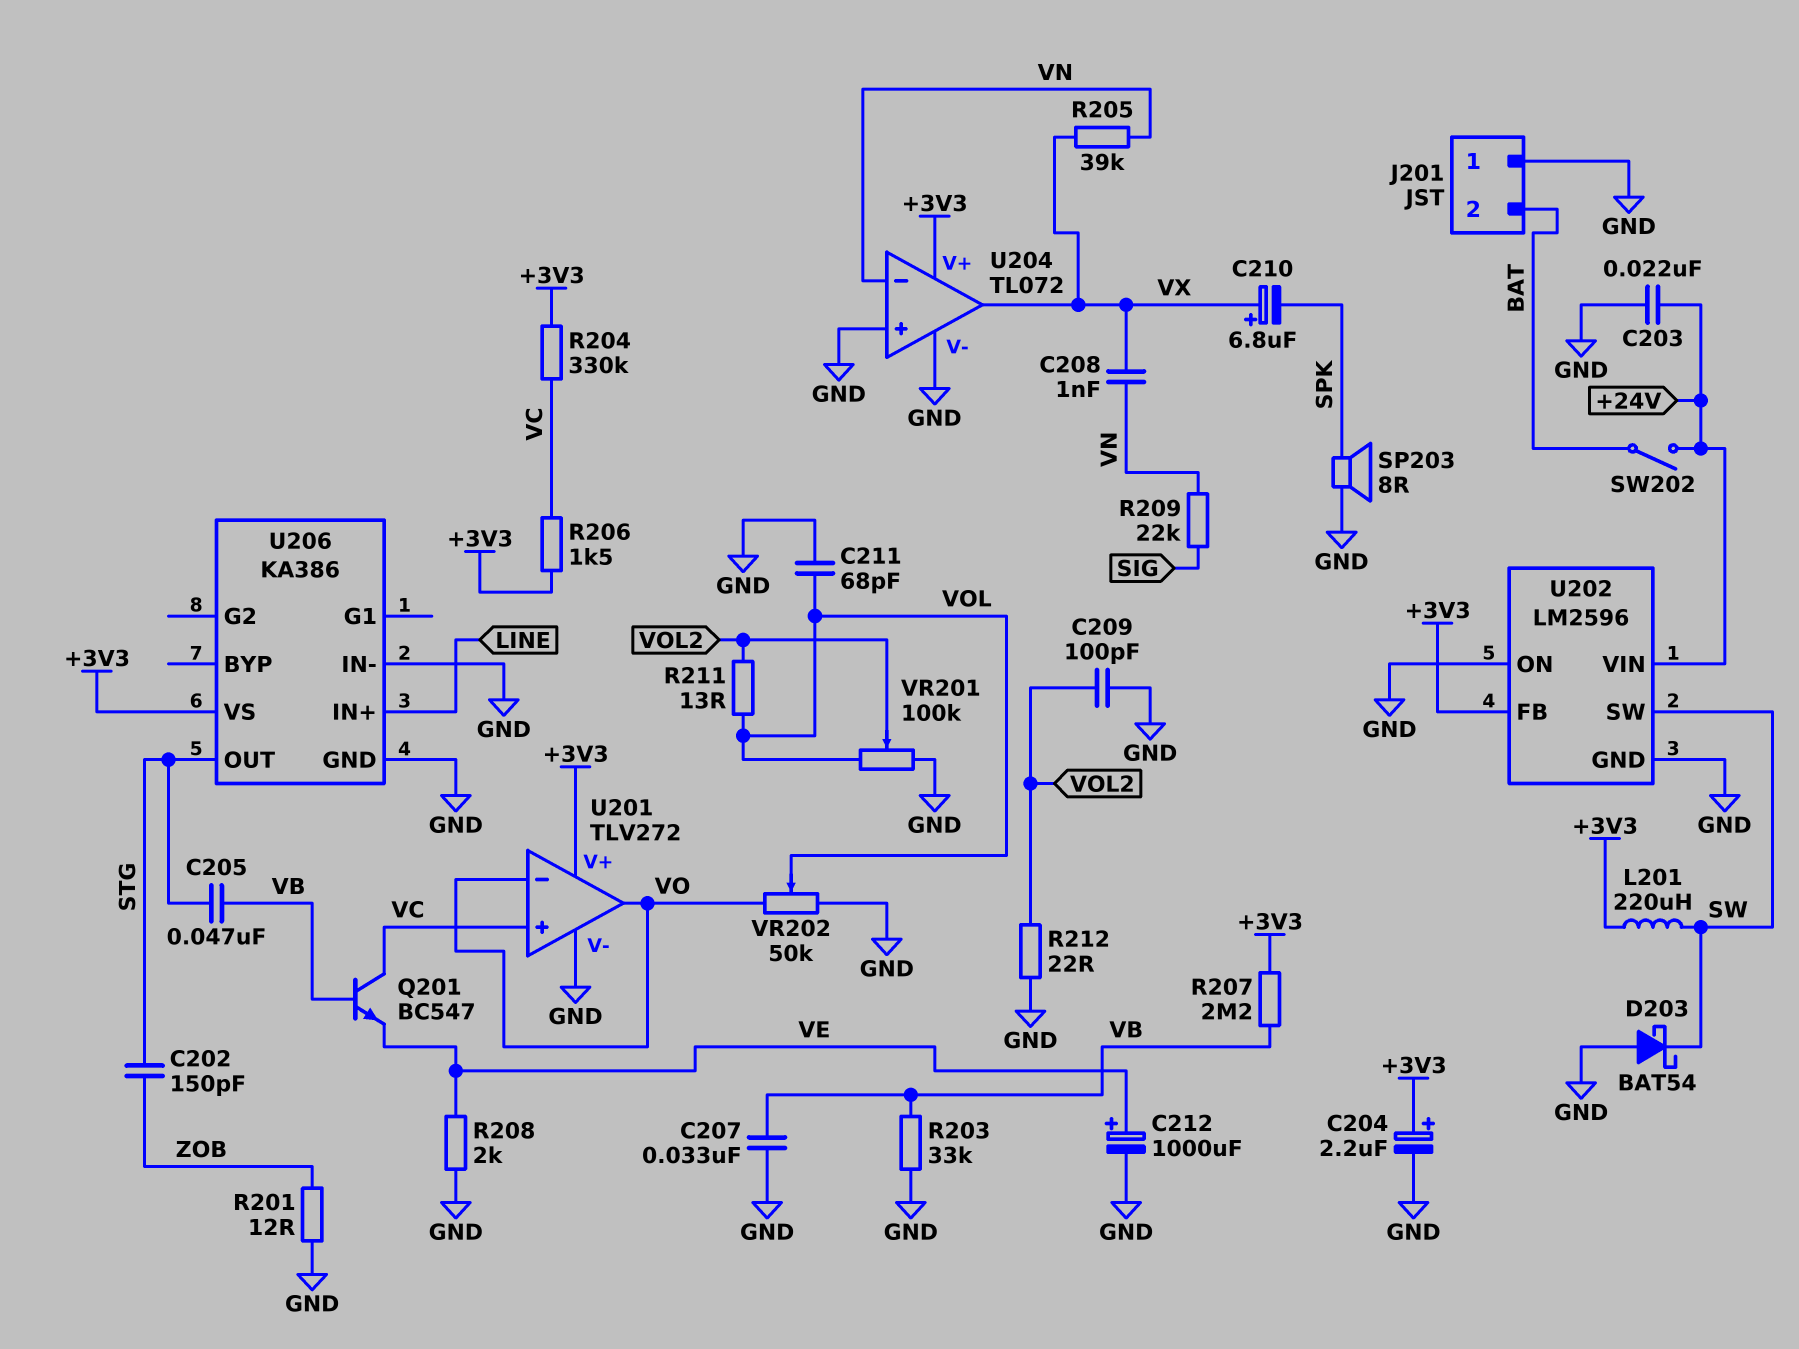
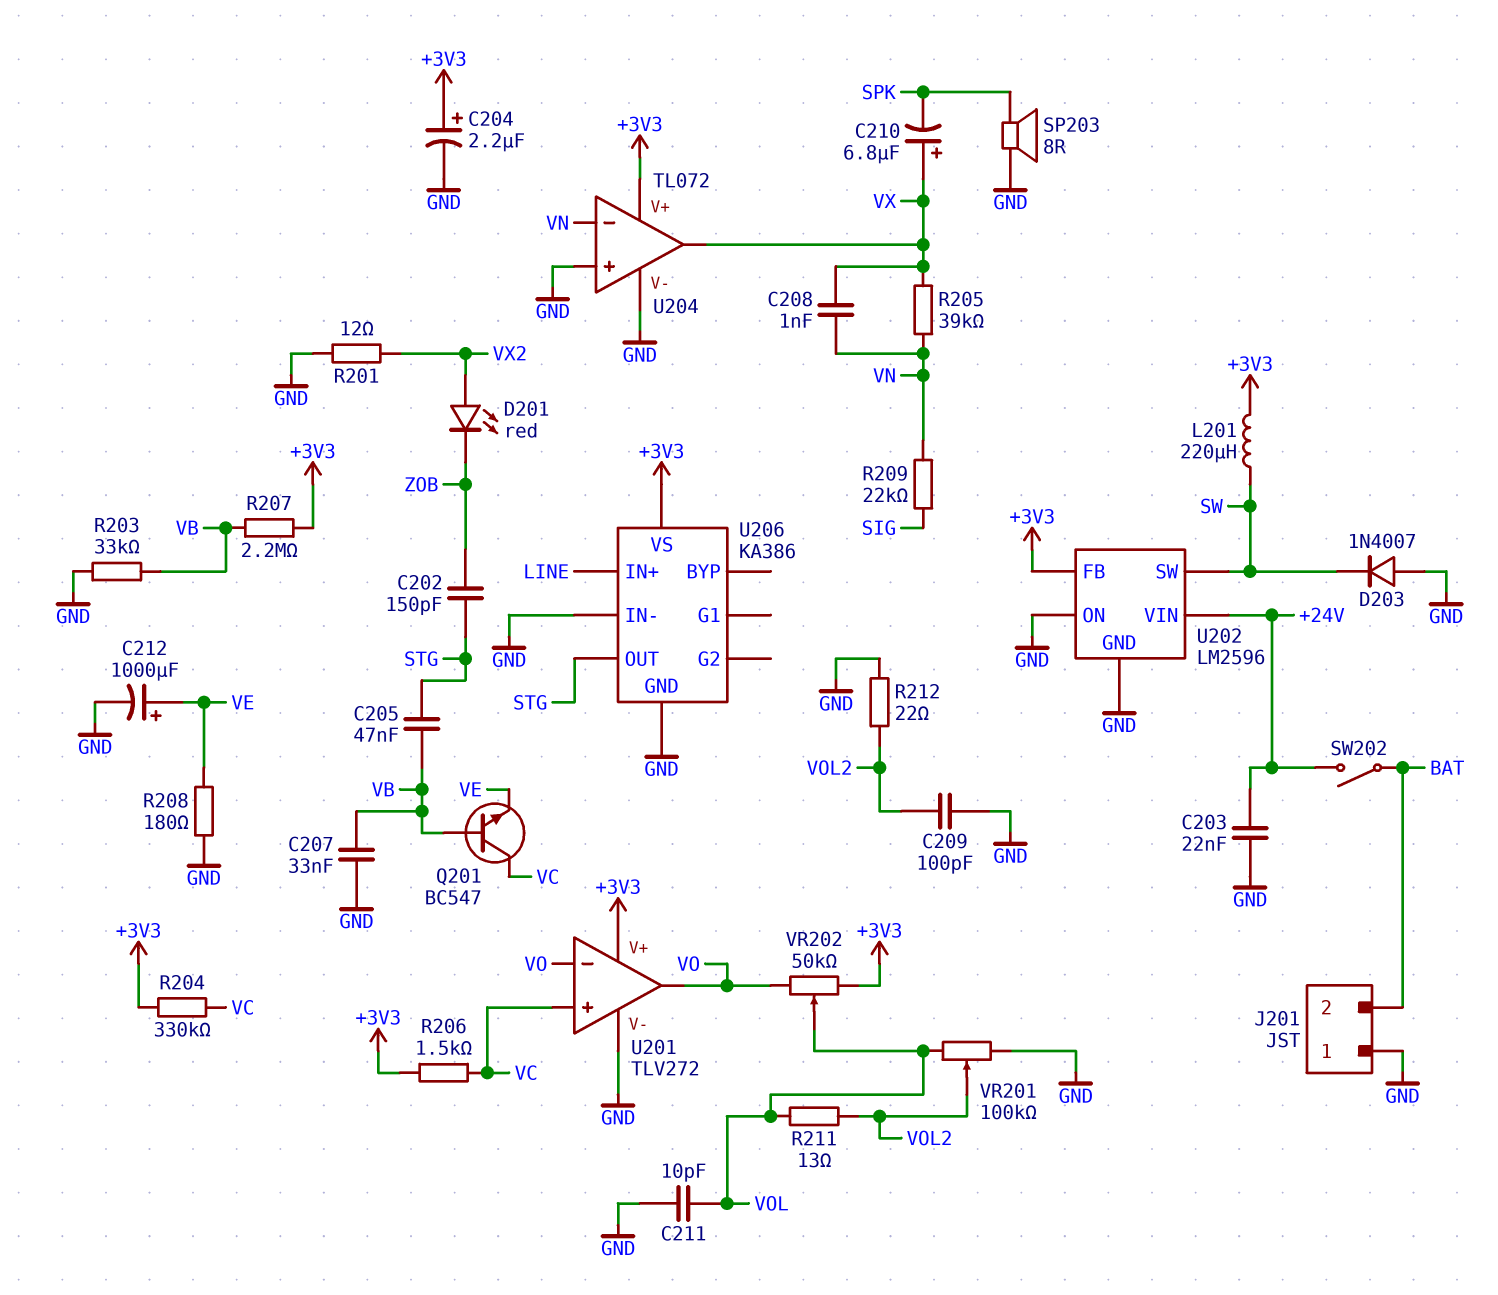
C211: 68pF (GND, VOL) -> 10pF (GND, VOL)
D201: none -> LED red (A VX2, K ZOB)
D203: schottky BAT54 (A GND, K SW) -> diode 1N4007 (A GND, K SW)
R201: 12 (GND, ZOB) -> 12 (GND, VX2)
R208: 2k (GND, VE) -> 180 (GND, VE)
VR202: 50k (GND, VO, wiper VOL) -> 50k (+3V3, VO, wiper VOL)

